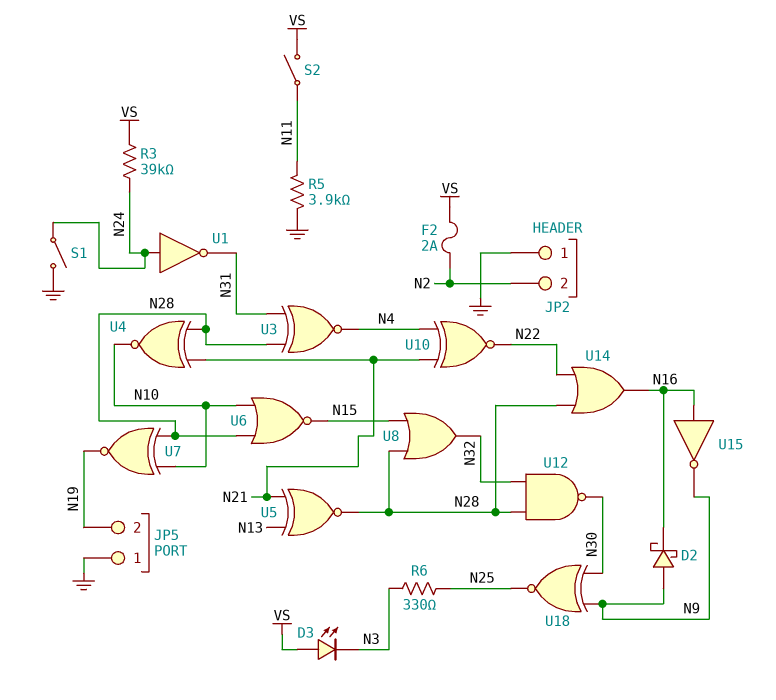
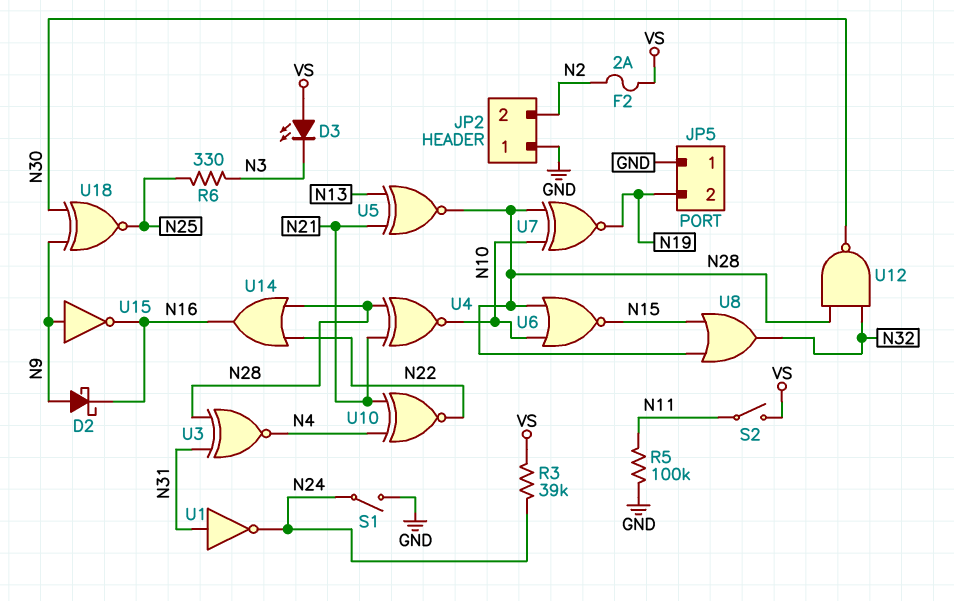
R5: 3.9k (GND, N11) -> 100k (GND, N11)
U1: NOT (in N24, out N31) -> NOT (in N31, out N24)
U15: NOT (in N16, out N9) -> NOT (in N9, out N16)

